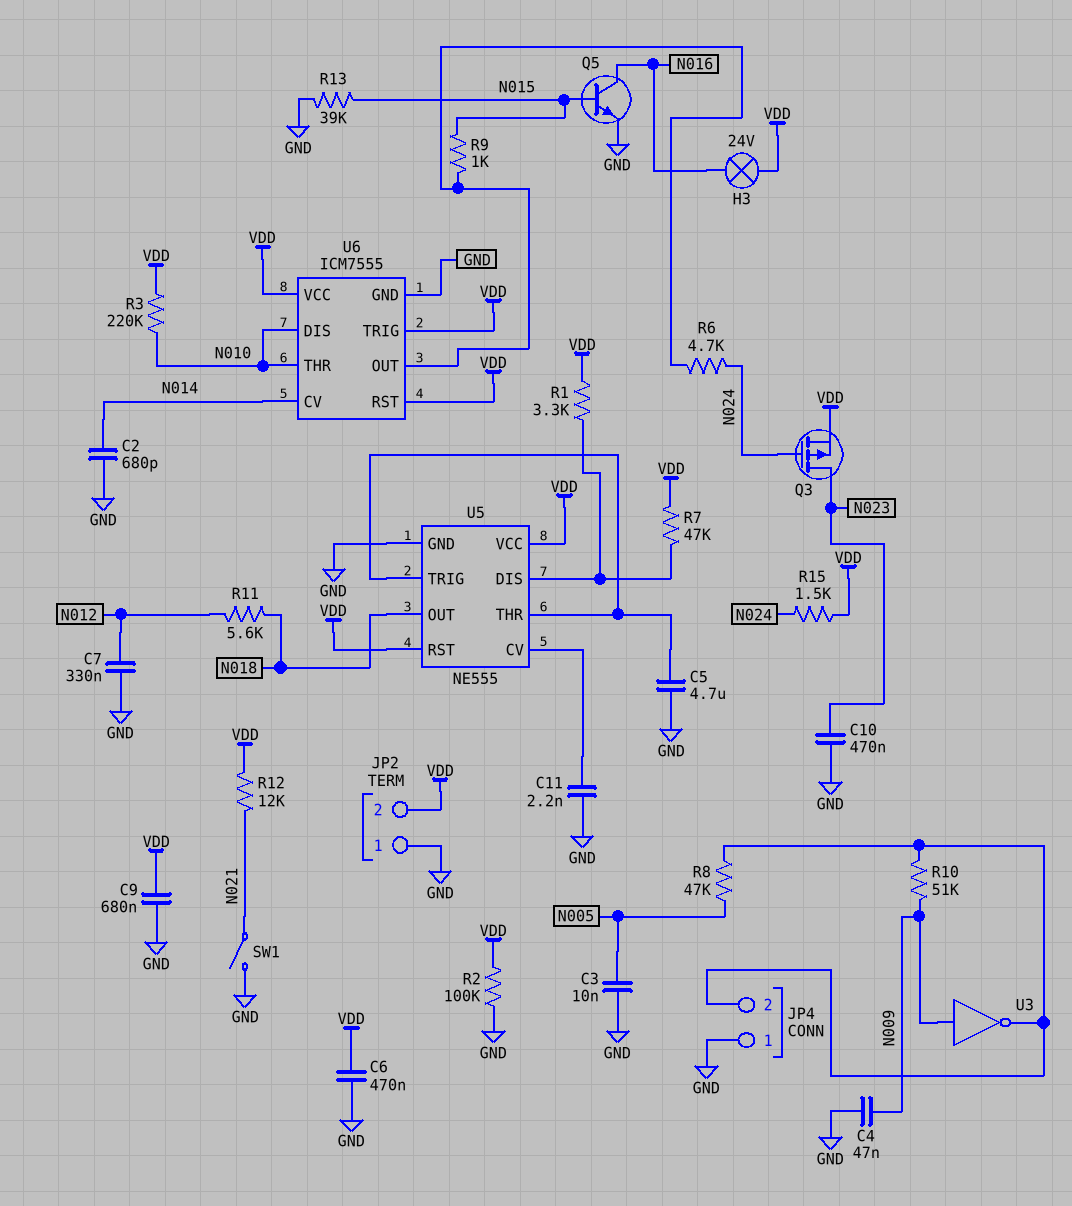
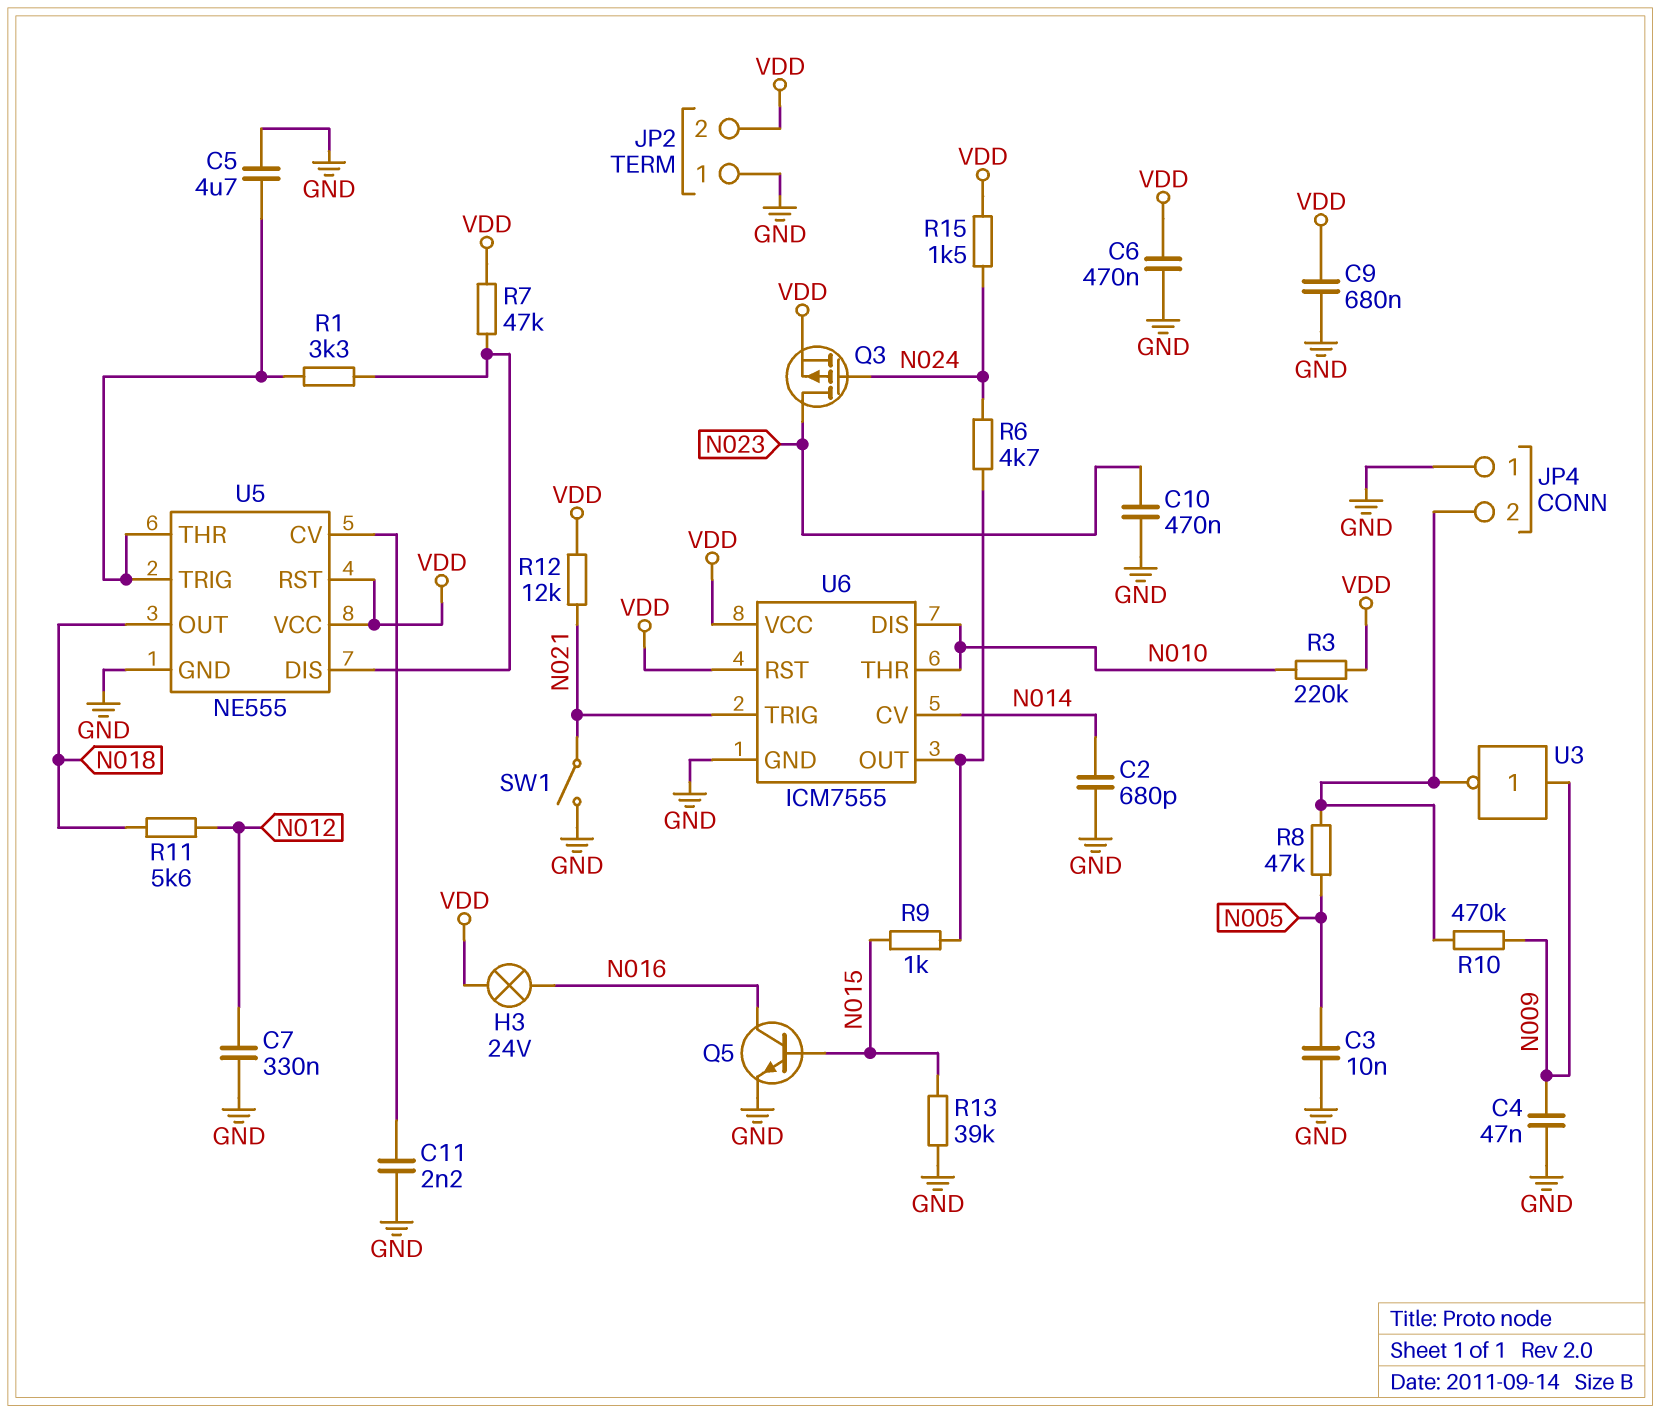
R1: 3.3k (U5/DIS, VDD) -> 3.3k (U5/DIS, U5/THR)
R2: 100k (GND, VDD) -> none
R10: 51k (JP4/2, N009) -> 470k (JP4/2, N009)
U6 pin TRIG: VDD -> N021

